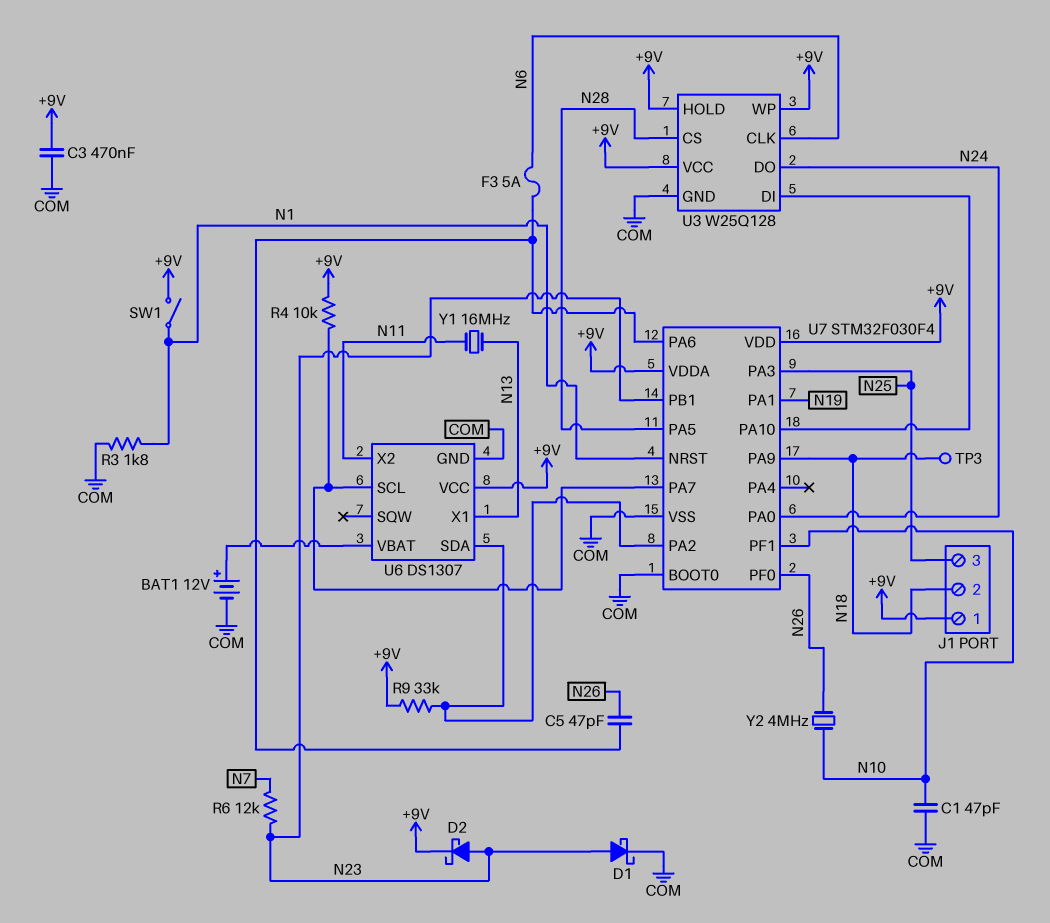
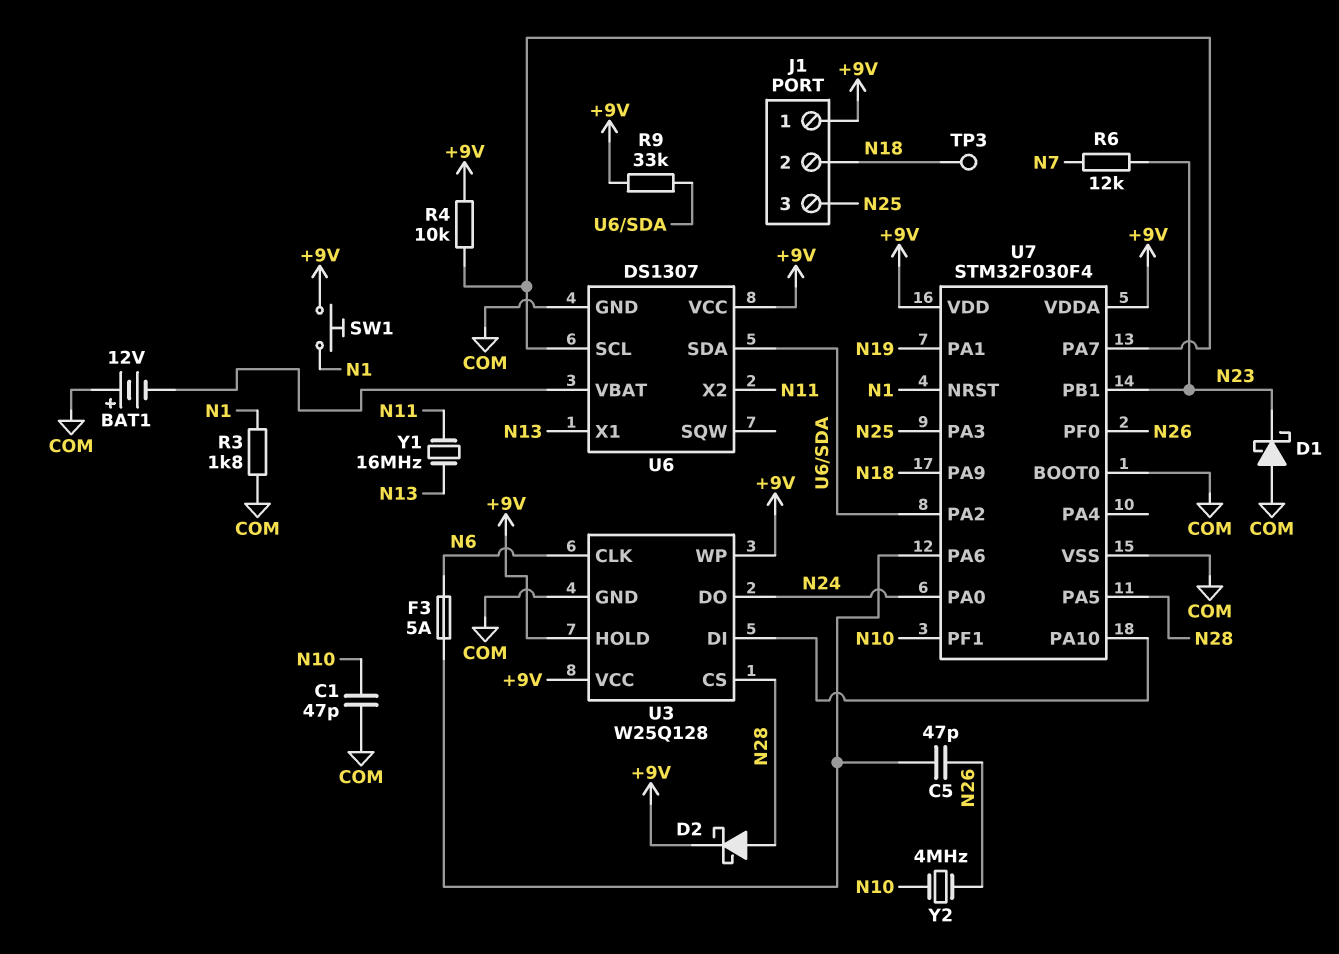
BAT1: 12V (plus U6/VBAT, minus COM) -> 12V (plus COM, minus U6/VBAT)
C3: 470nF (+9V, COM) -> none
D1: schottky (A N23, K COM) -> schottky (A COM, K N23)
D2: schottky (A N23, K +9V) -> schottky (A N28, K +9V)
SW1: switch (+9V, N1) -> button (+9V, N1)

